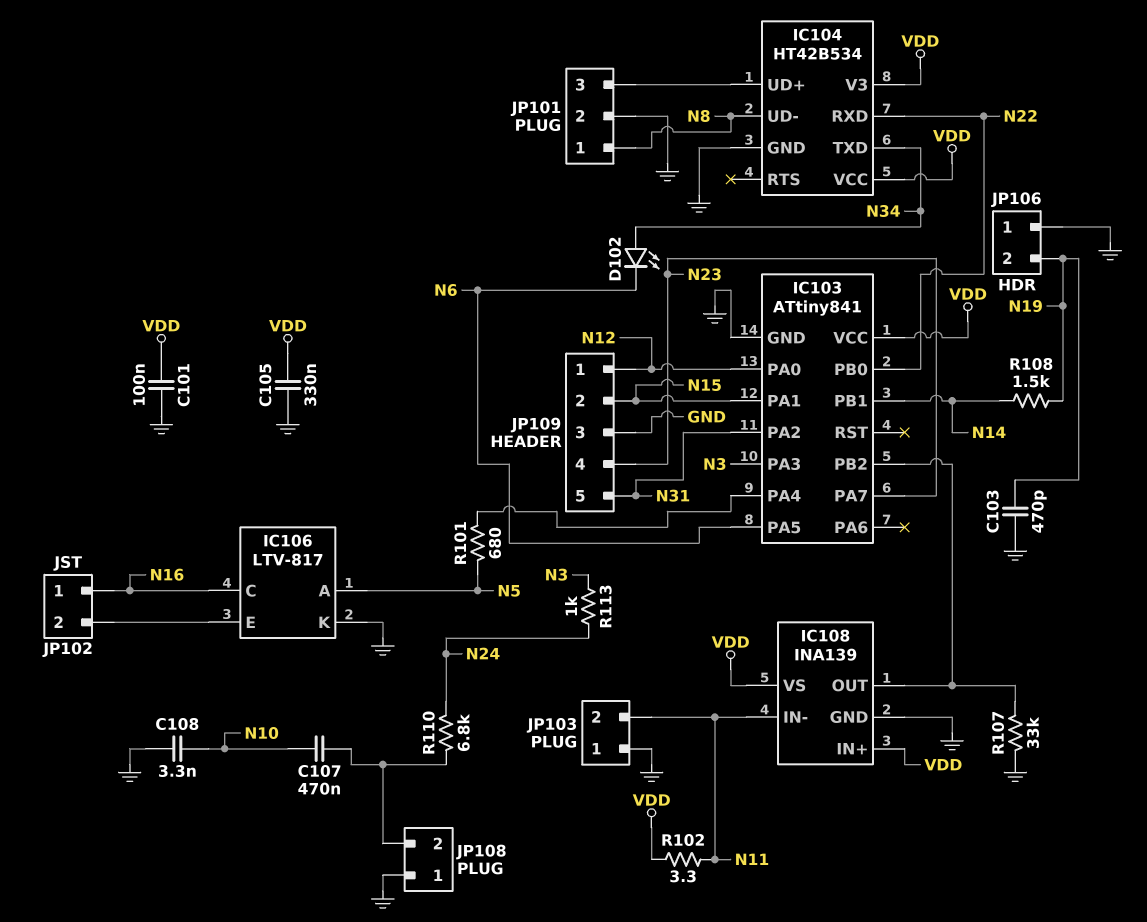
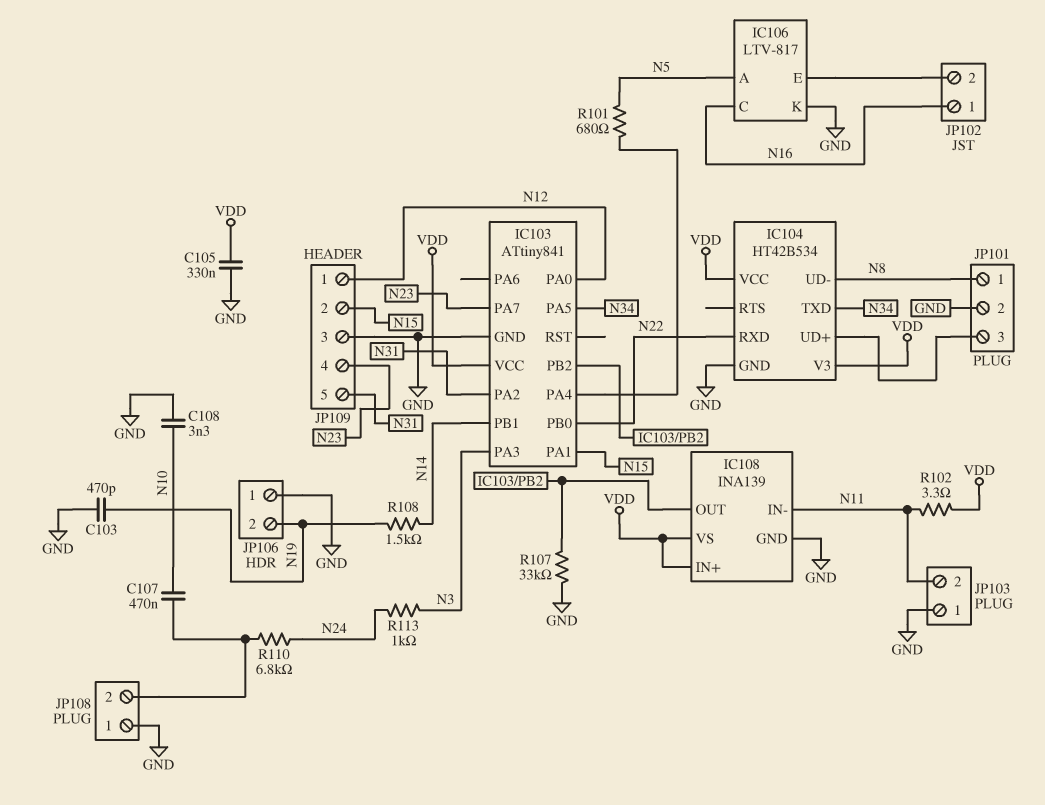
C101: 100nF (GND, VDD) -> none
D102: LED (A N34, K N6) -> none
IC103 pin PA5: N6 -> N34

